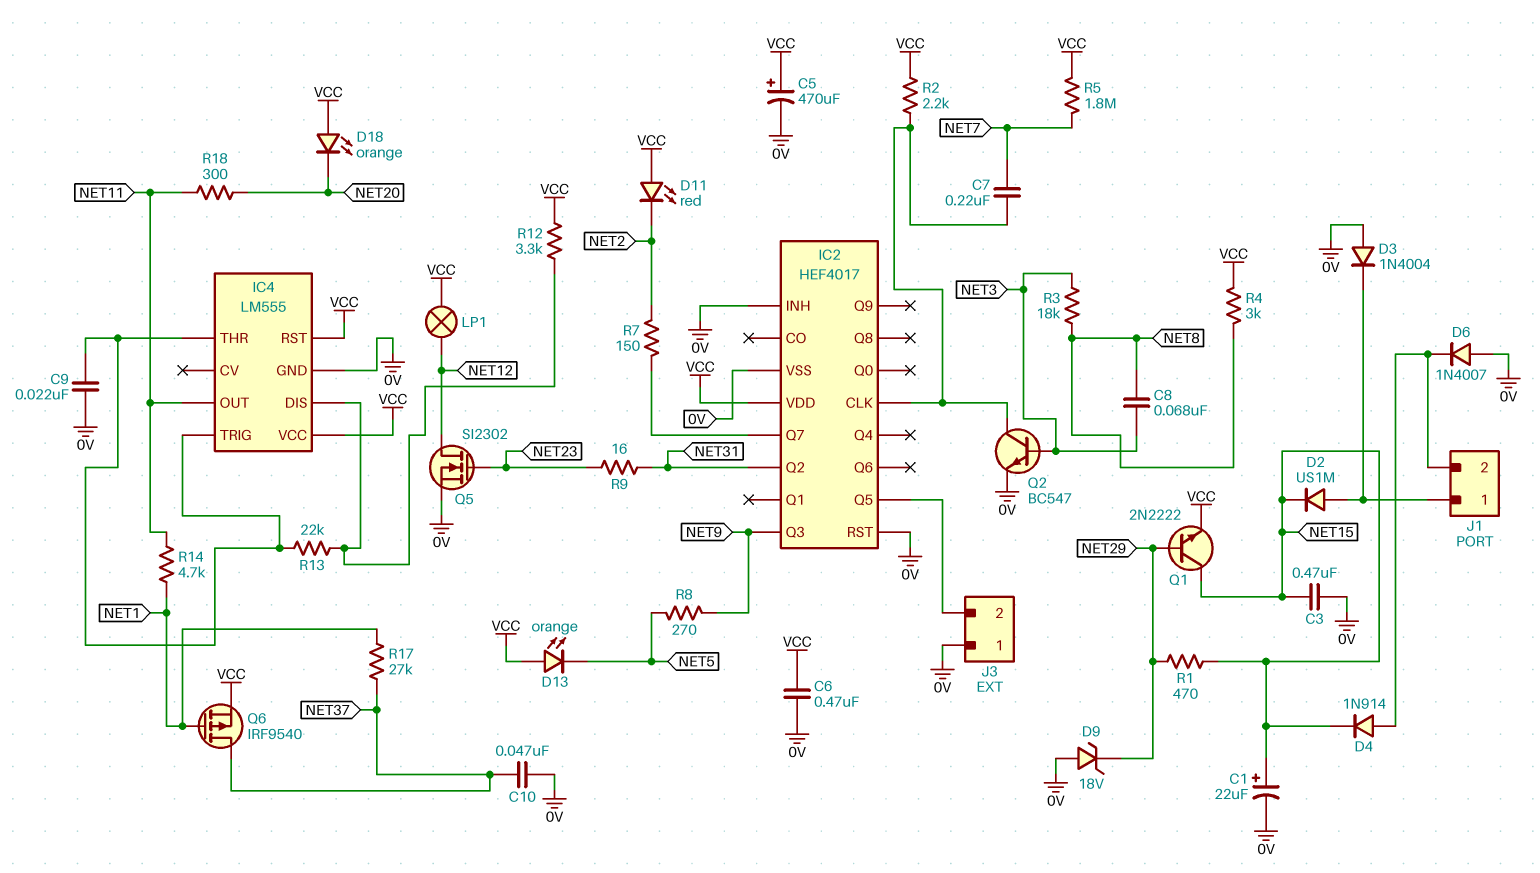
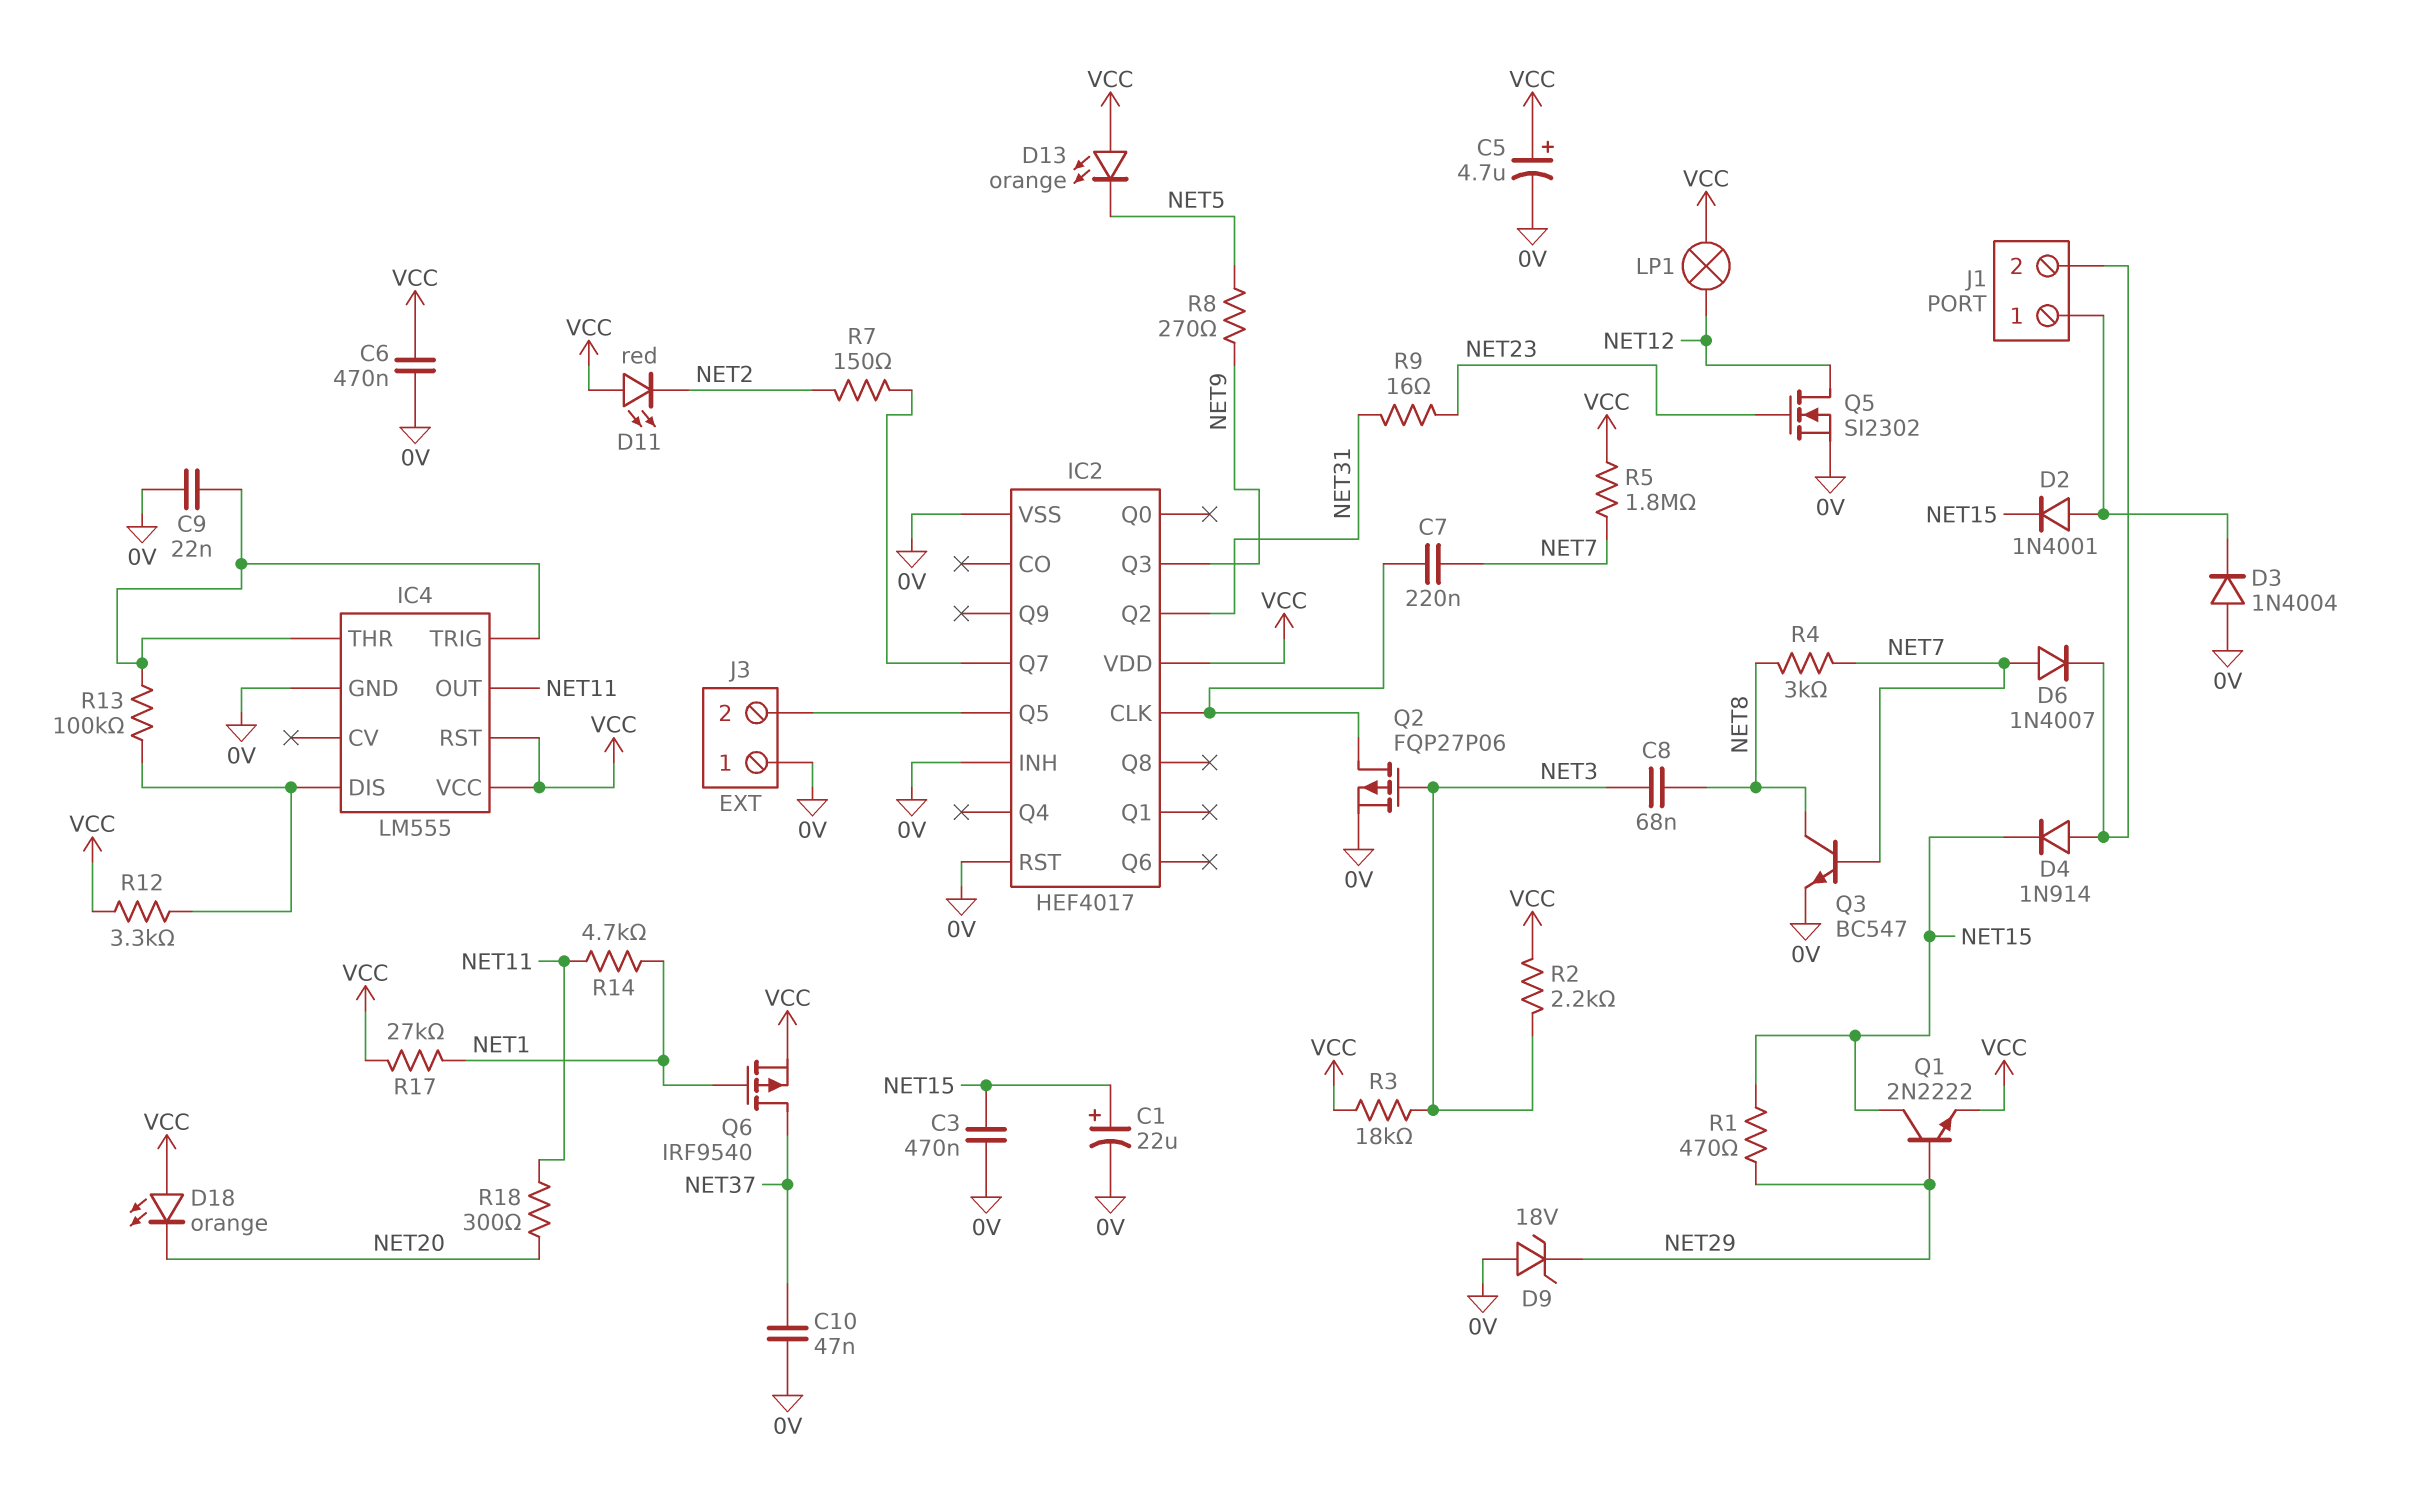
C5: 470uF (plus VCC, minus 0V) -> 4.7uF (plus VCC, minus 0V)
D2: diode US1M (A J1/1, K NET15) -> diode 1N4001 (A J1/1, K NET15)
D6: diode 1N4007 (A 0V, K J1/2) -> diode 1N4007 (A NET7, K J1/2)
Q2: NPN BC547 (B NET3, C IC2/CLK, E 0V) -> PMOS FQP27P06 (G NET3, D IC2/CLK, S 0V)
Q3: none -> NPN BC547 (B NET7, C NET8, E 0V)
R2: 2.2k (IC2/CLK, VCC) -> 2.2k (NET3, VCC)
R3: 18k (NET3, NET8) -> 18k (NET3, VCC)
R4: 3k (NET8, VCC) -> 3k (NET7, NET8)
R13: 22k (IC4/DIS, IC4/THR) -> 100k (IC4/DIS, IC4/THR)
R17: 27k (NET1, NET37) -> 27k (NET1, VCC)

